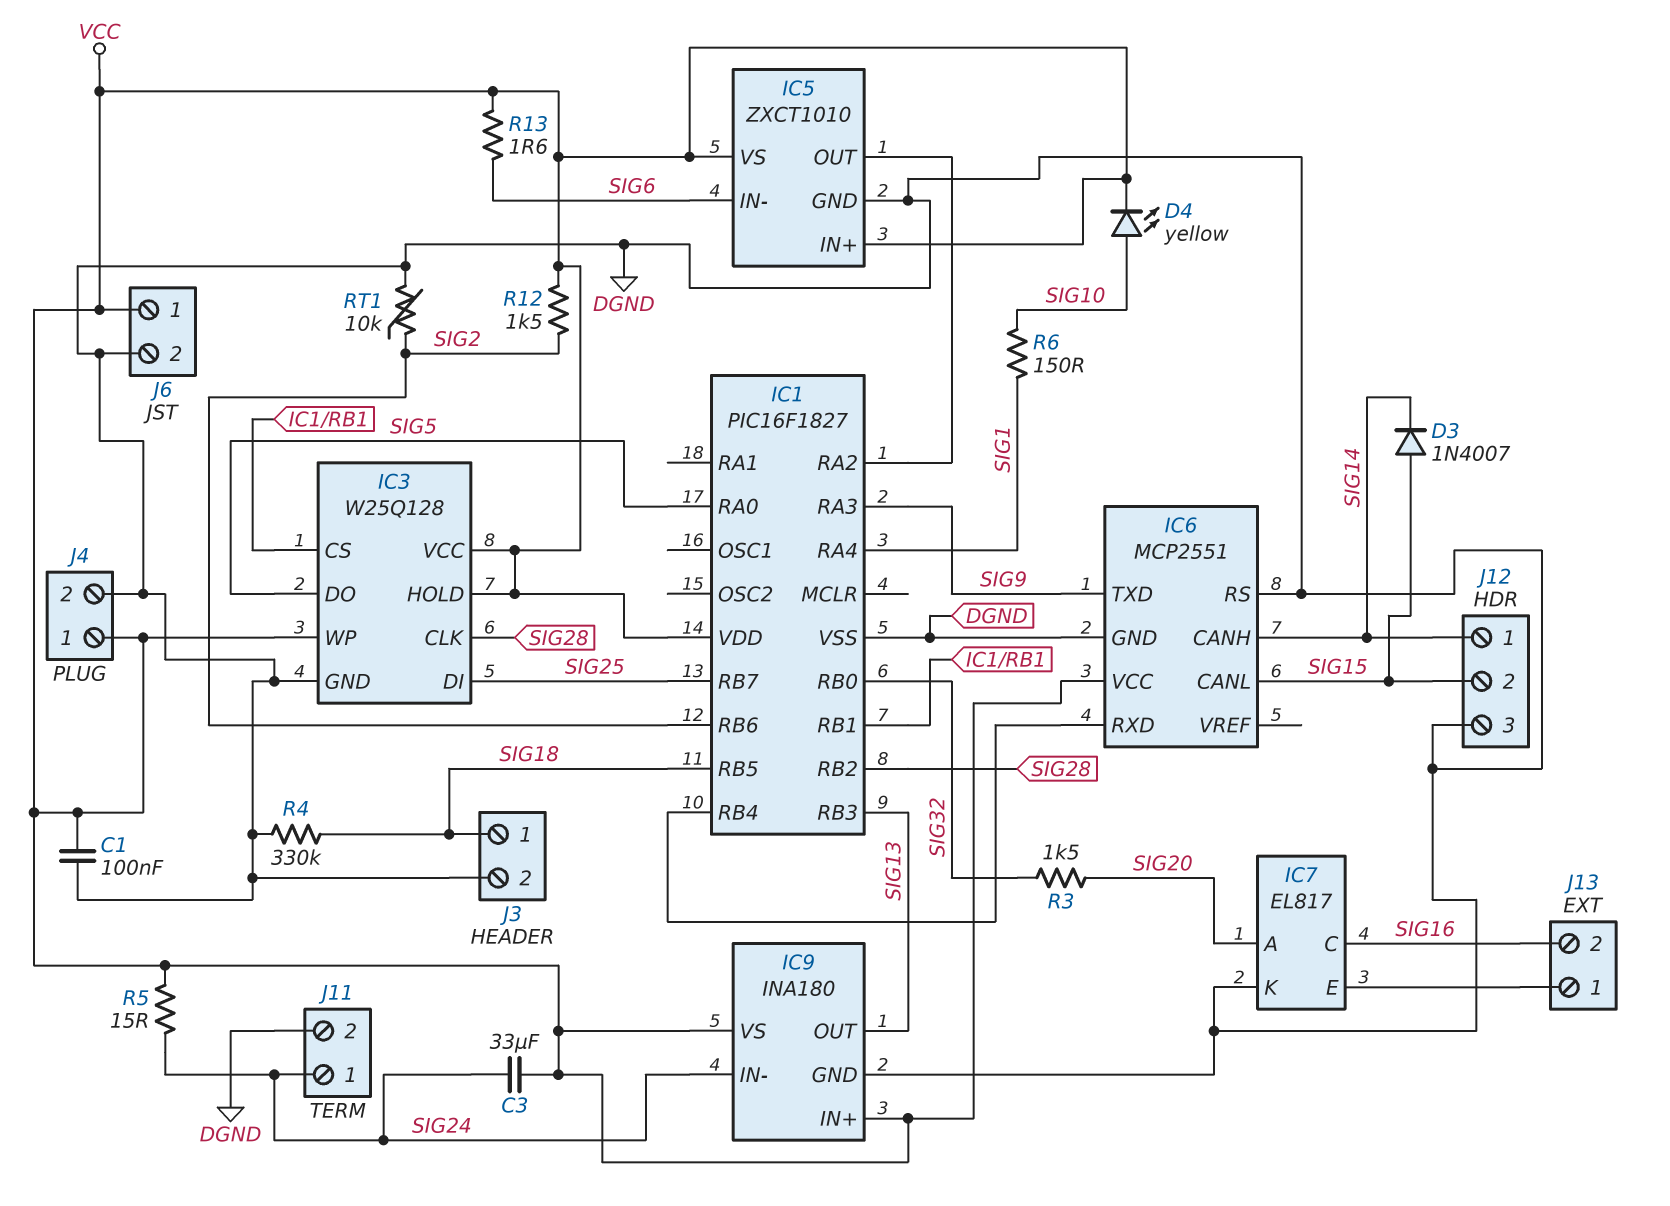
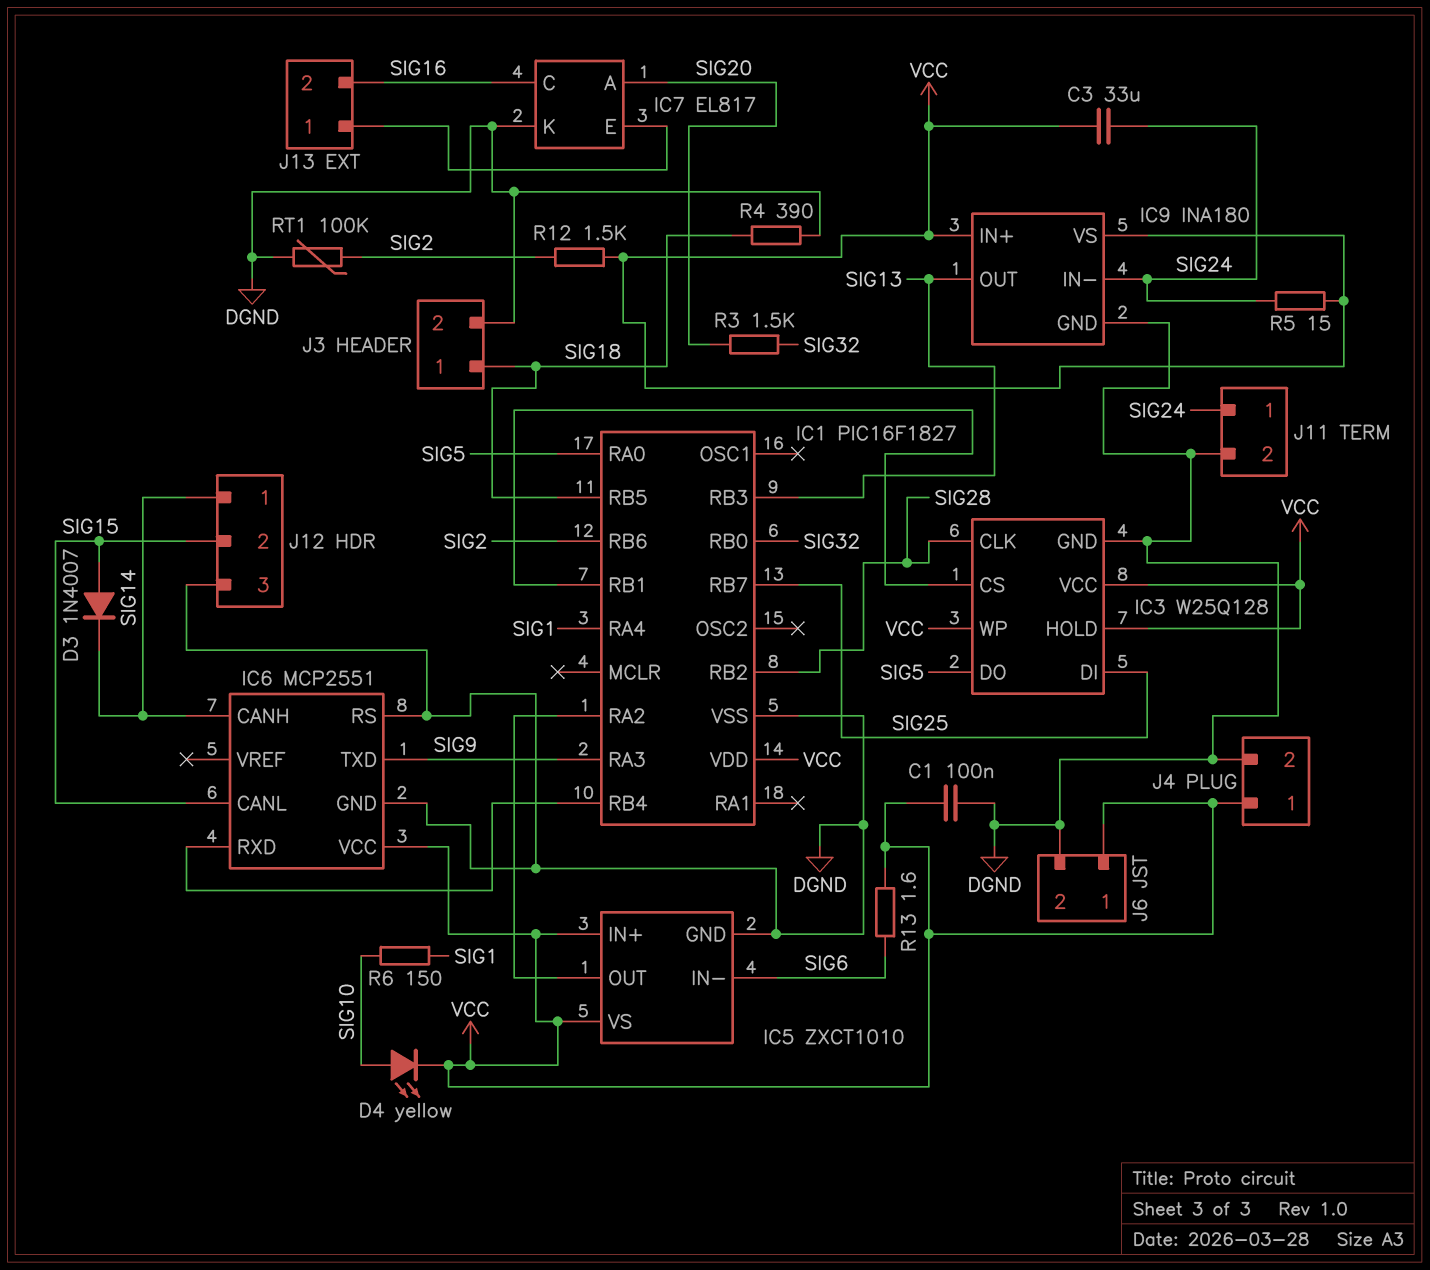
R4: 330k (DGND, SIG18) -> 390 (DGND, SIG18)
RT1: 10k (DGND, SIG2) -> 100k (DGND, SIG2)

